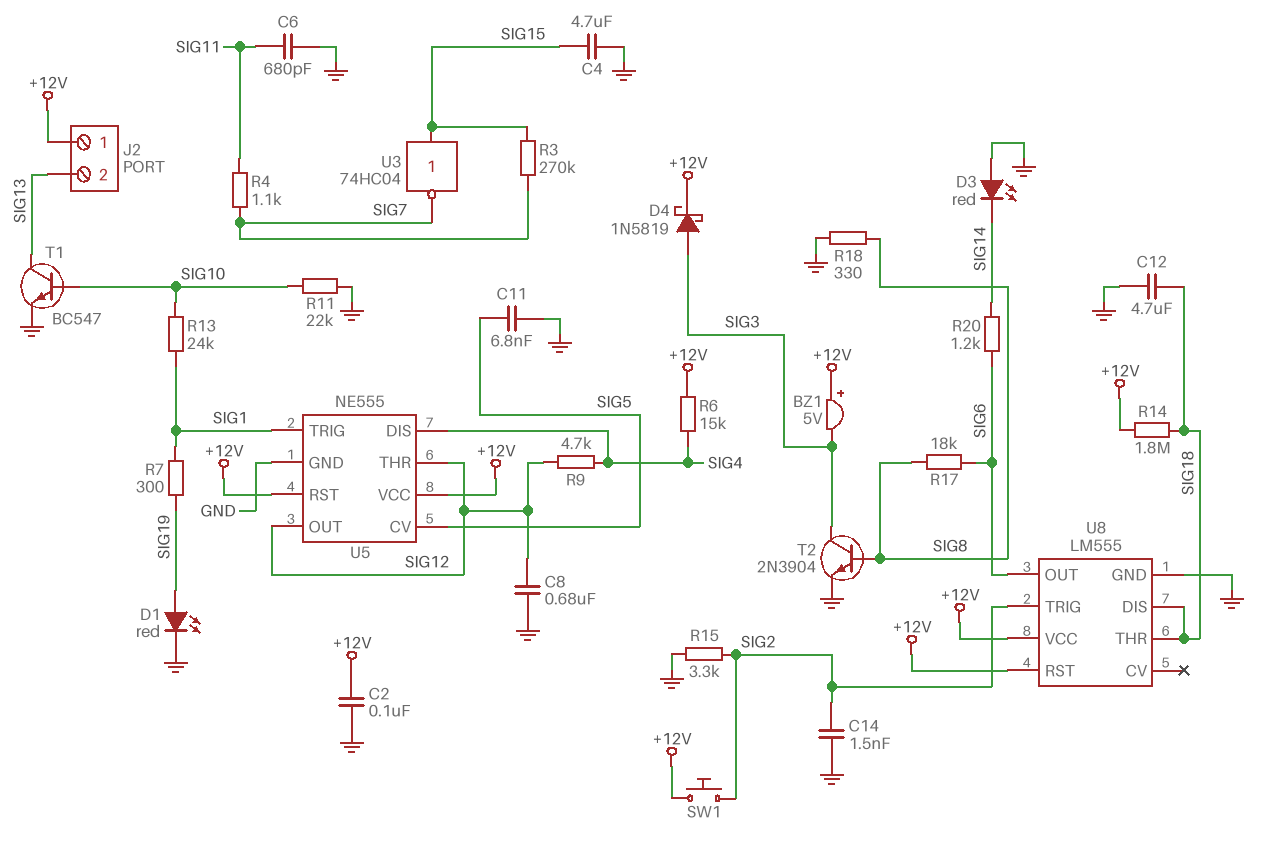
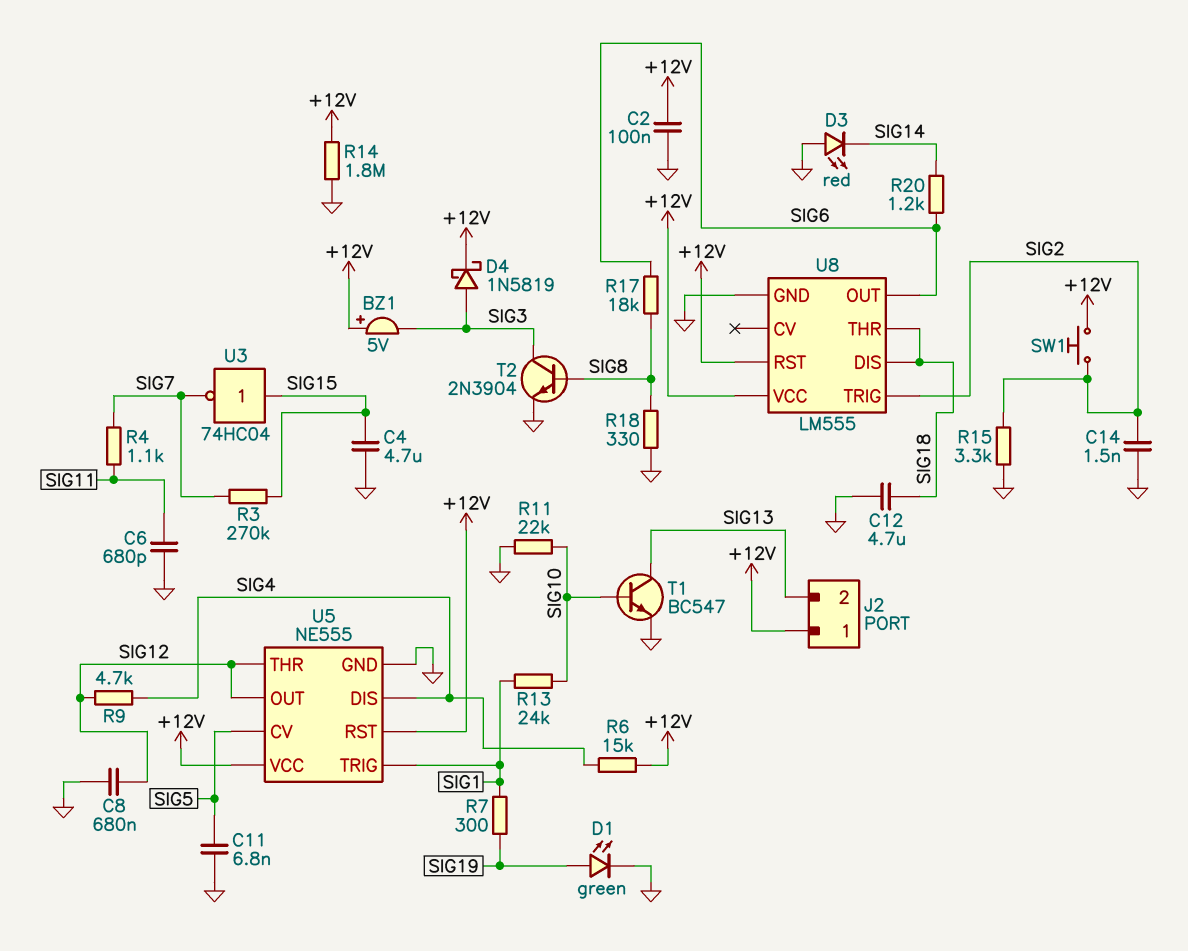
D1: LED red (A SIG19, K GND) -> LED green (A SIG19, K GND)
R14: 1.8M (+12V, SIG18) -> 1.8M (+12V, GND)

